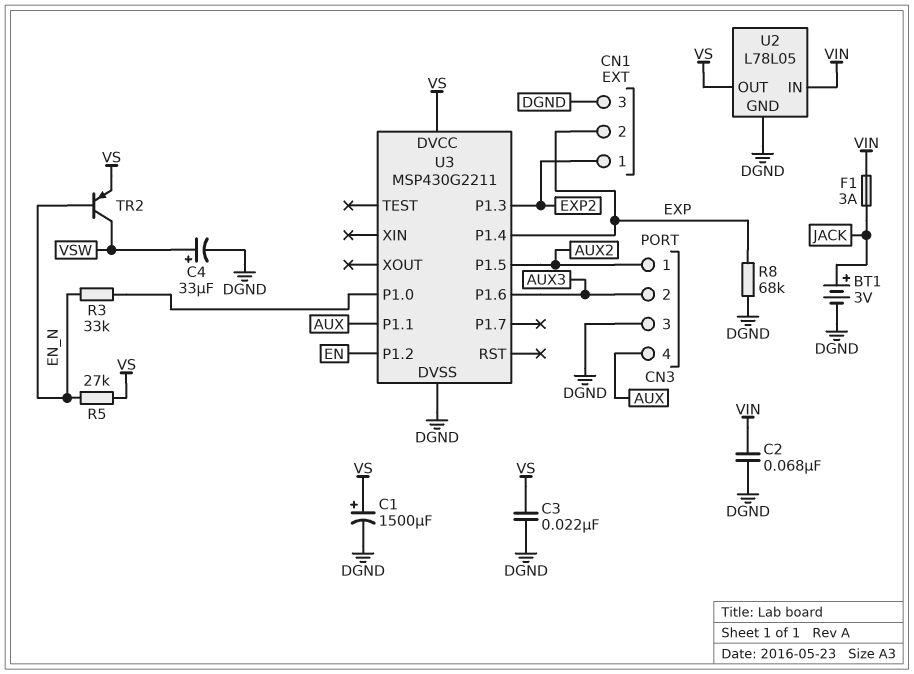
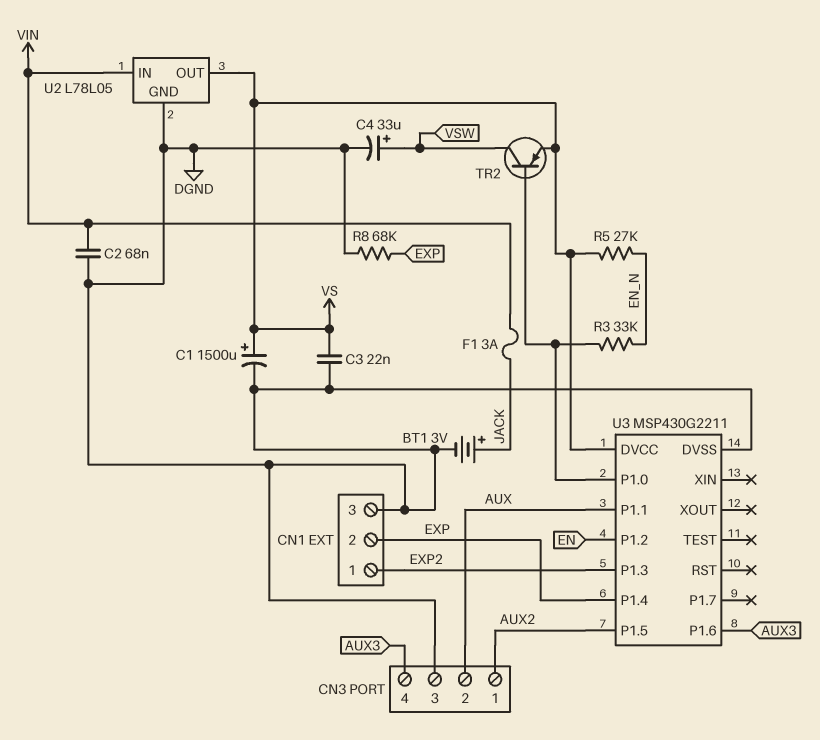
CN3 pin 2: AUX3 -> AUX
CN3 pin 4: AUX -> AUX3
TR2: PNP (B EN_N, C VSW, E VS) -> PNP (B U3/P1.0, C VSW, E VS)

